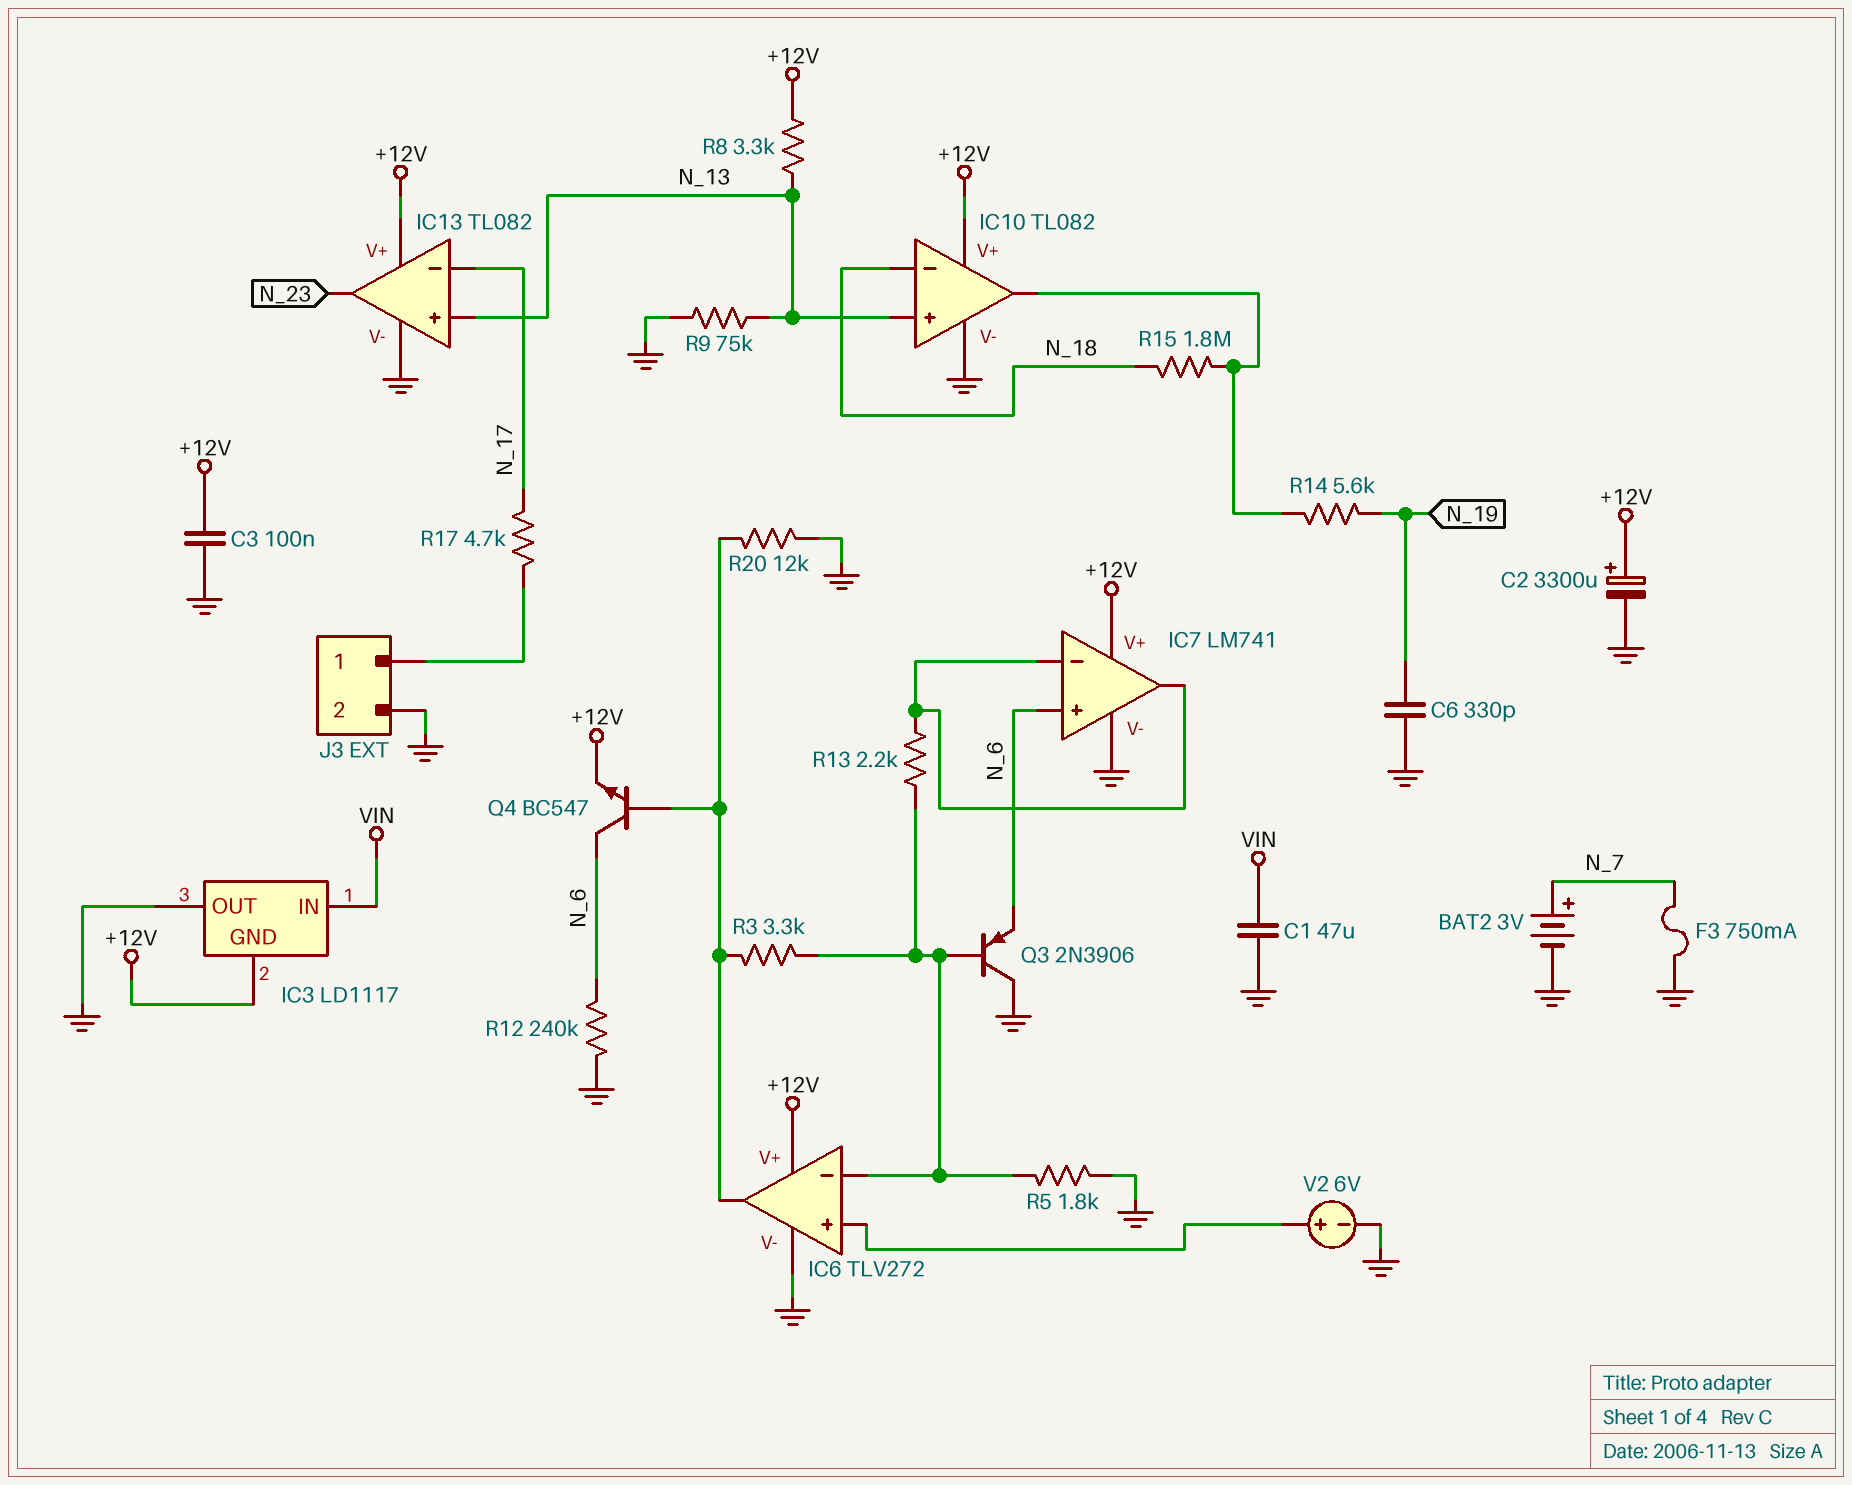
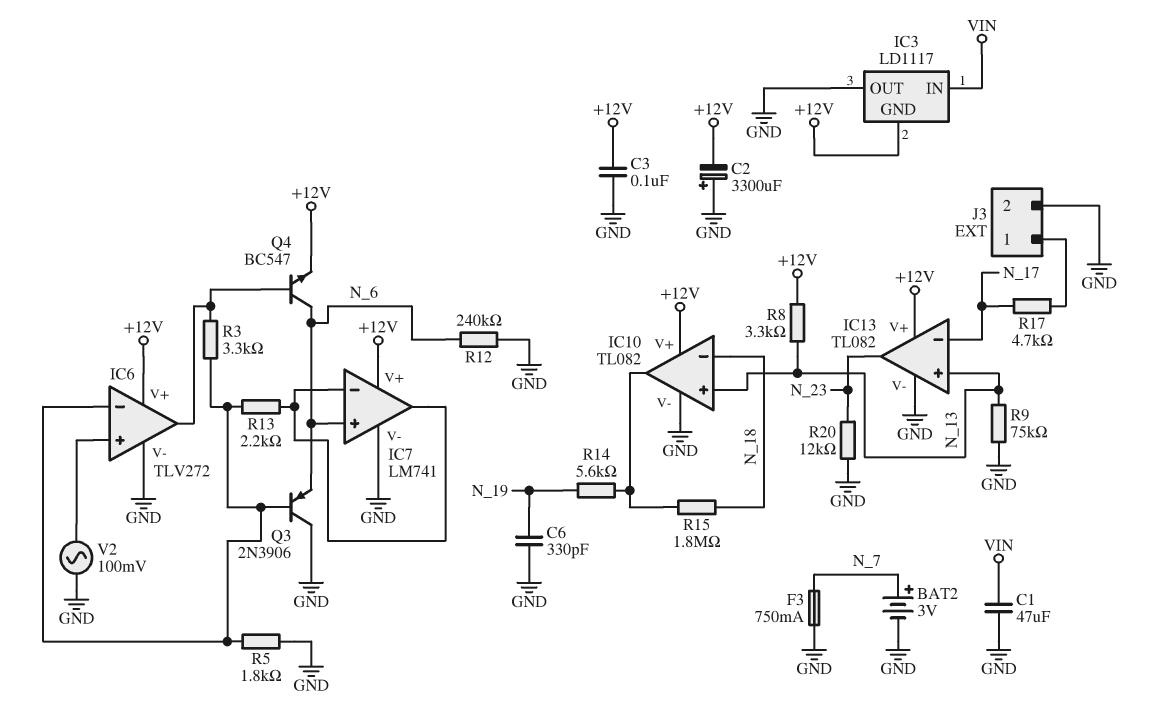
C2: 3300uF (plus +12V, minus GND) -> 3300uF (plus GND, minus +12V)
R20: 12k (GND, IC6/out) -> 12k (GND, N_23)
V2: 6V (plus IC6/in+, minus GND) -> AC 100mV (GND, IC6/in+)

